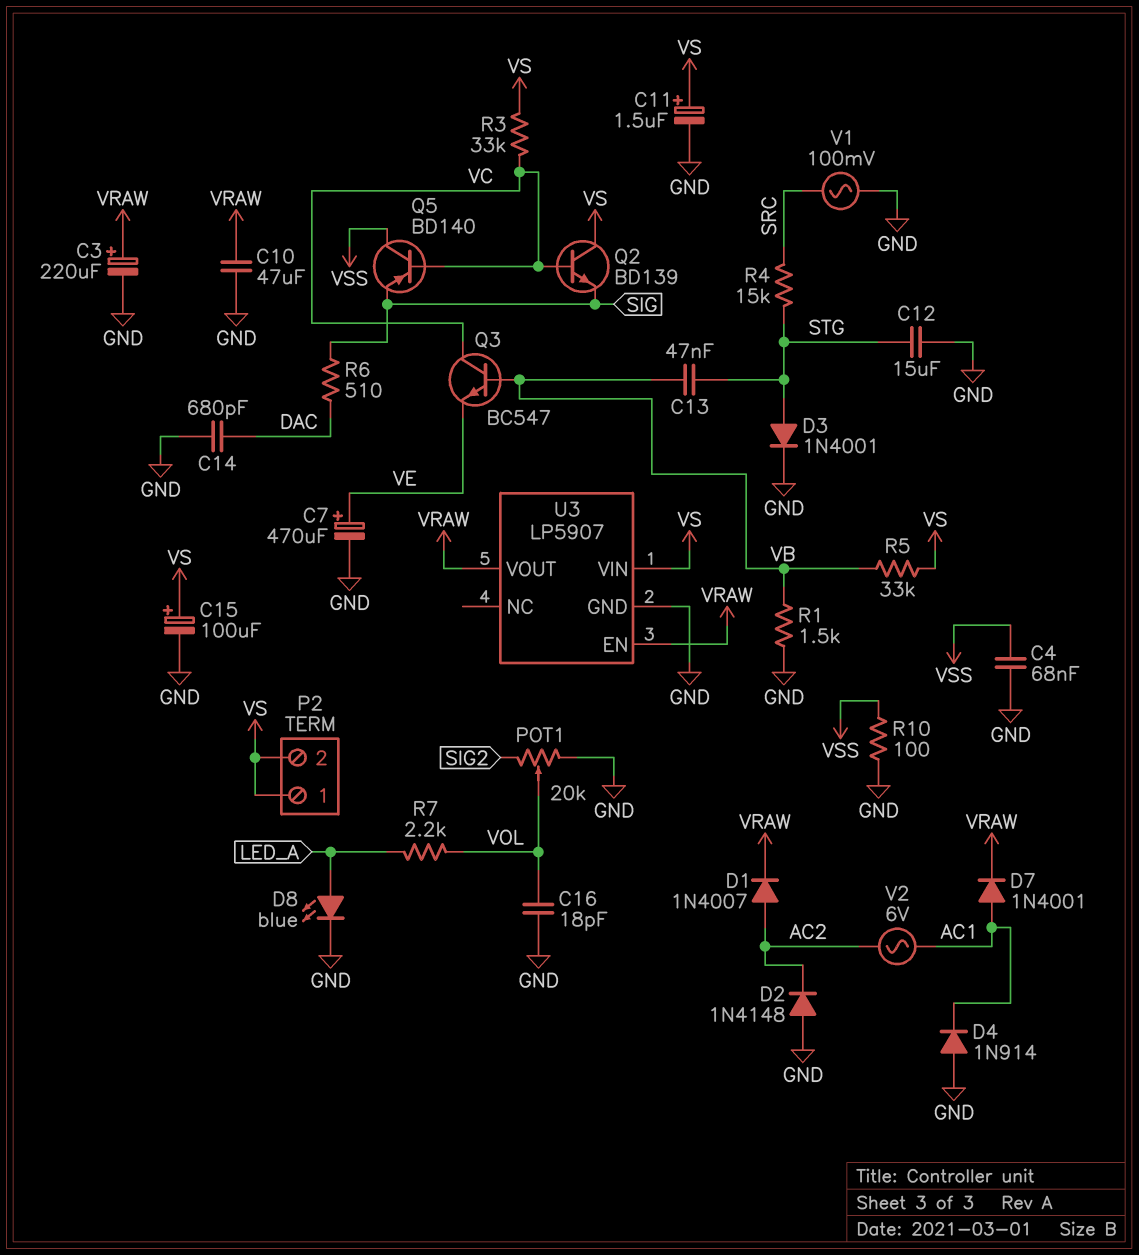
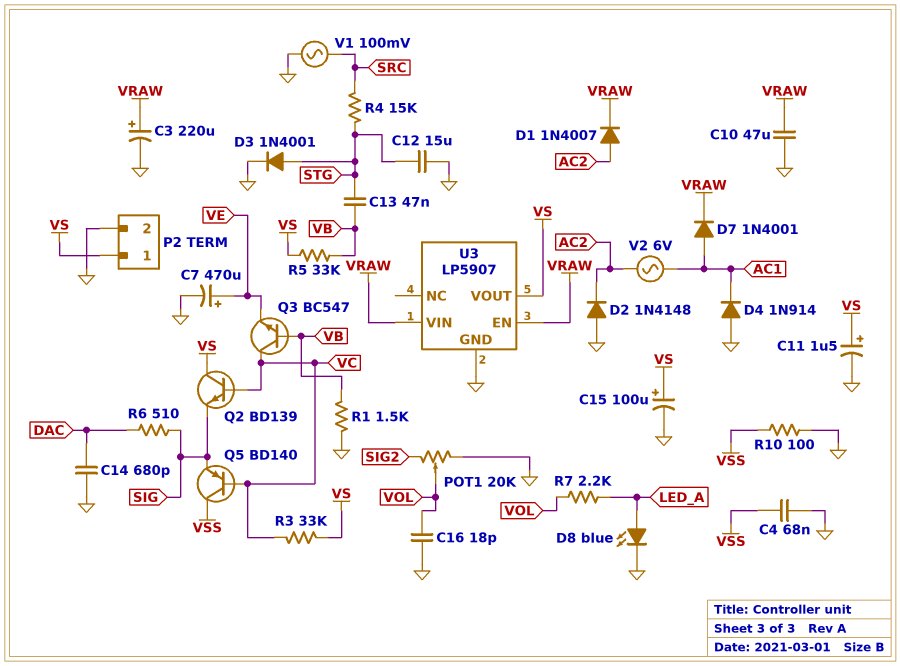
P2 pin 2: VS -> GND
U3 pin VIN: VS -> VRAW
U3 pin VOUT: VRAW -> VS

